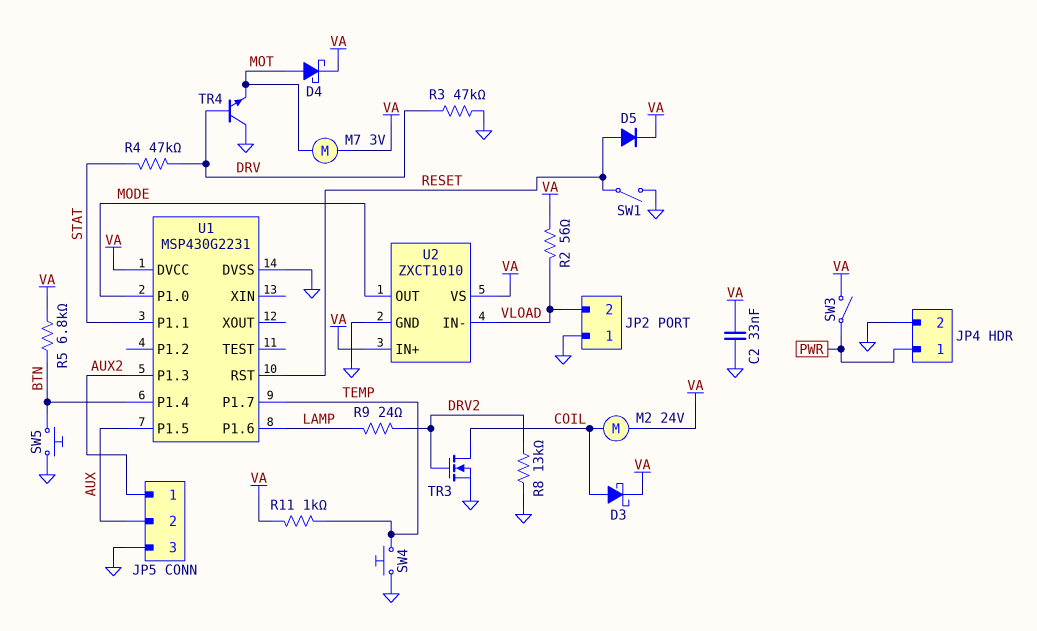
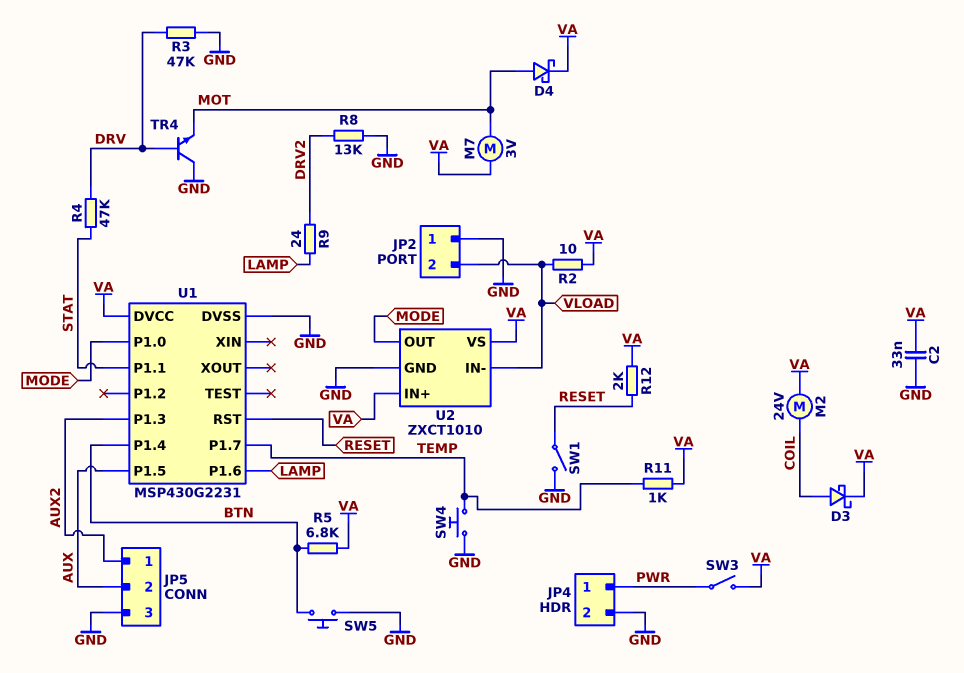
D5: diode (A RESET, K VA) -> none
R2: 56 (VA, VLOAD) -> 10 (VA, VLOAD)
R12: none -> 2k (RESET, VA)
TR3: NMOS (G DRV2, D COIL, S GND) -> none

